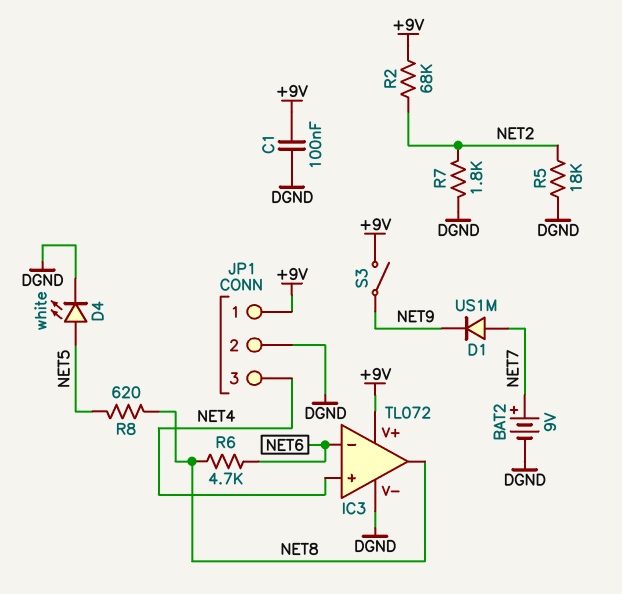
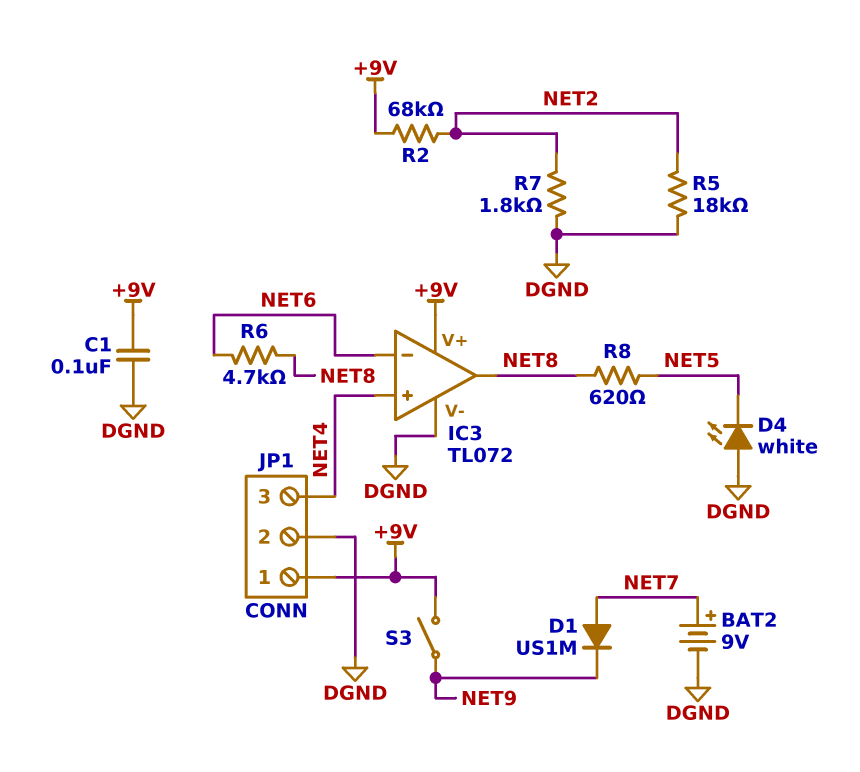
D4: LED white (A NET5, K DGND) -> LED white (A DGND, K NET5)

